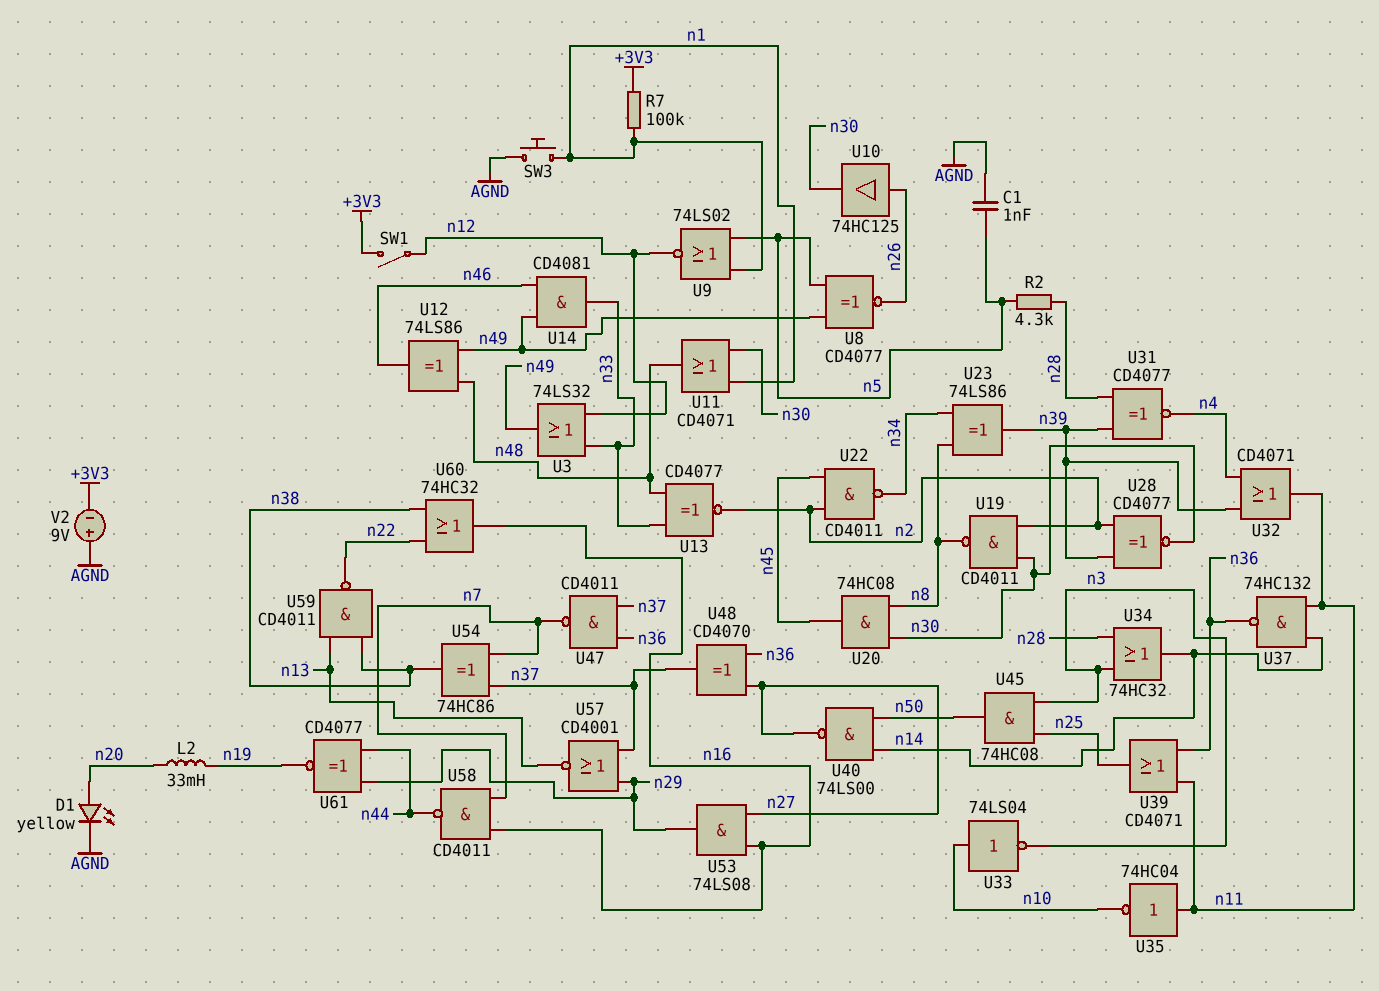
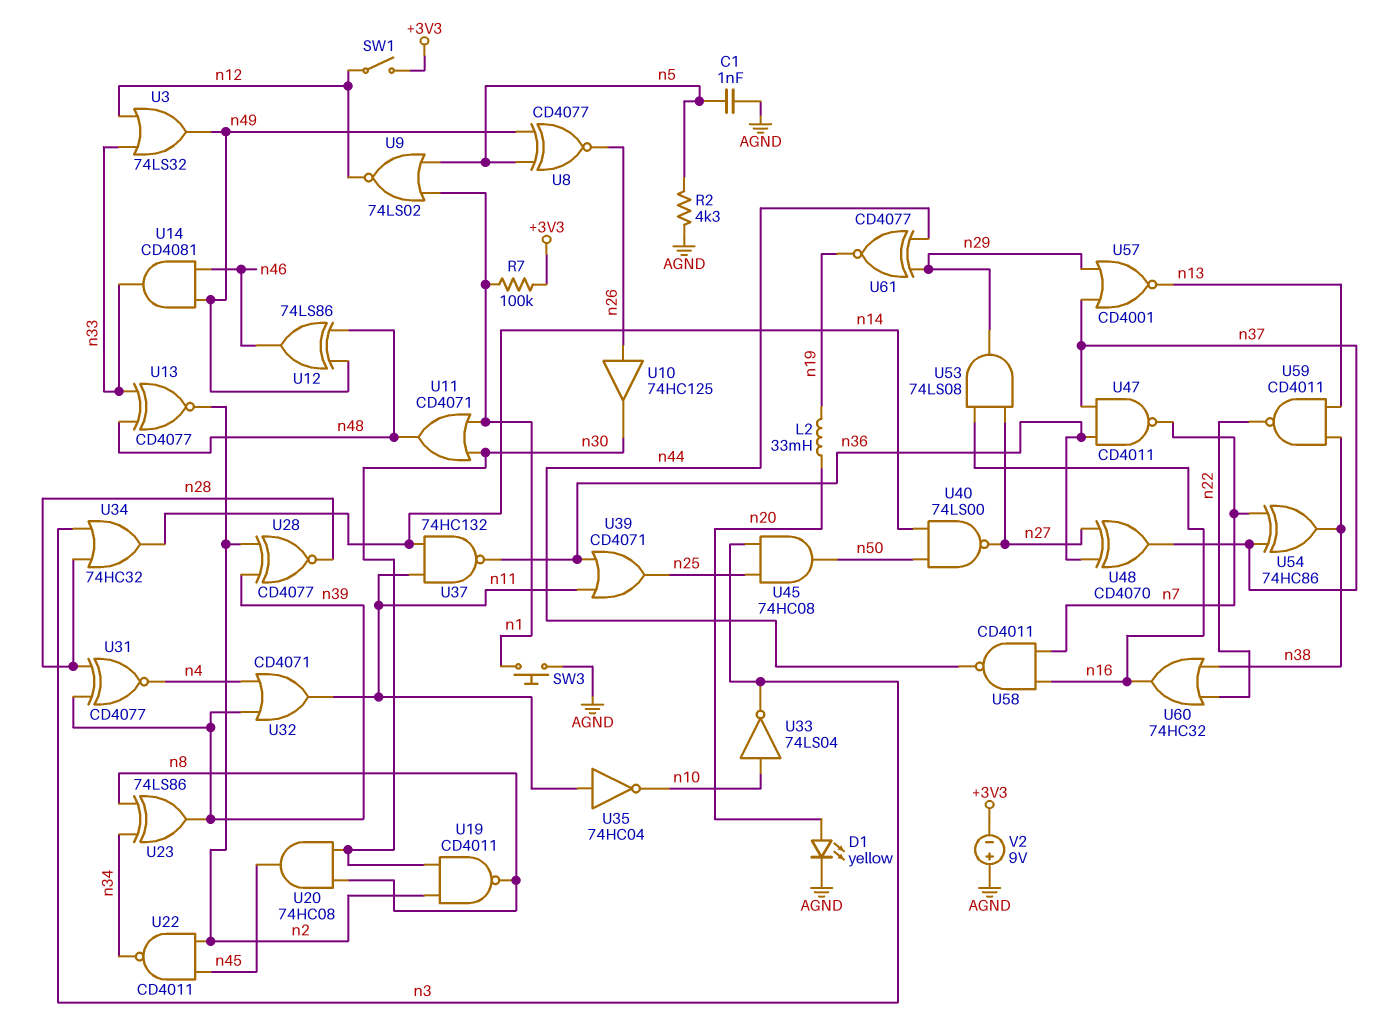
R2: 4.3k (n5, n28) -> 4.3k (AGND, n5)
U28: XNOR CD4077 (in n2, in n39, out n30) -> XNOR CD4077 (in n2, in n39, out n28)

